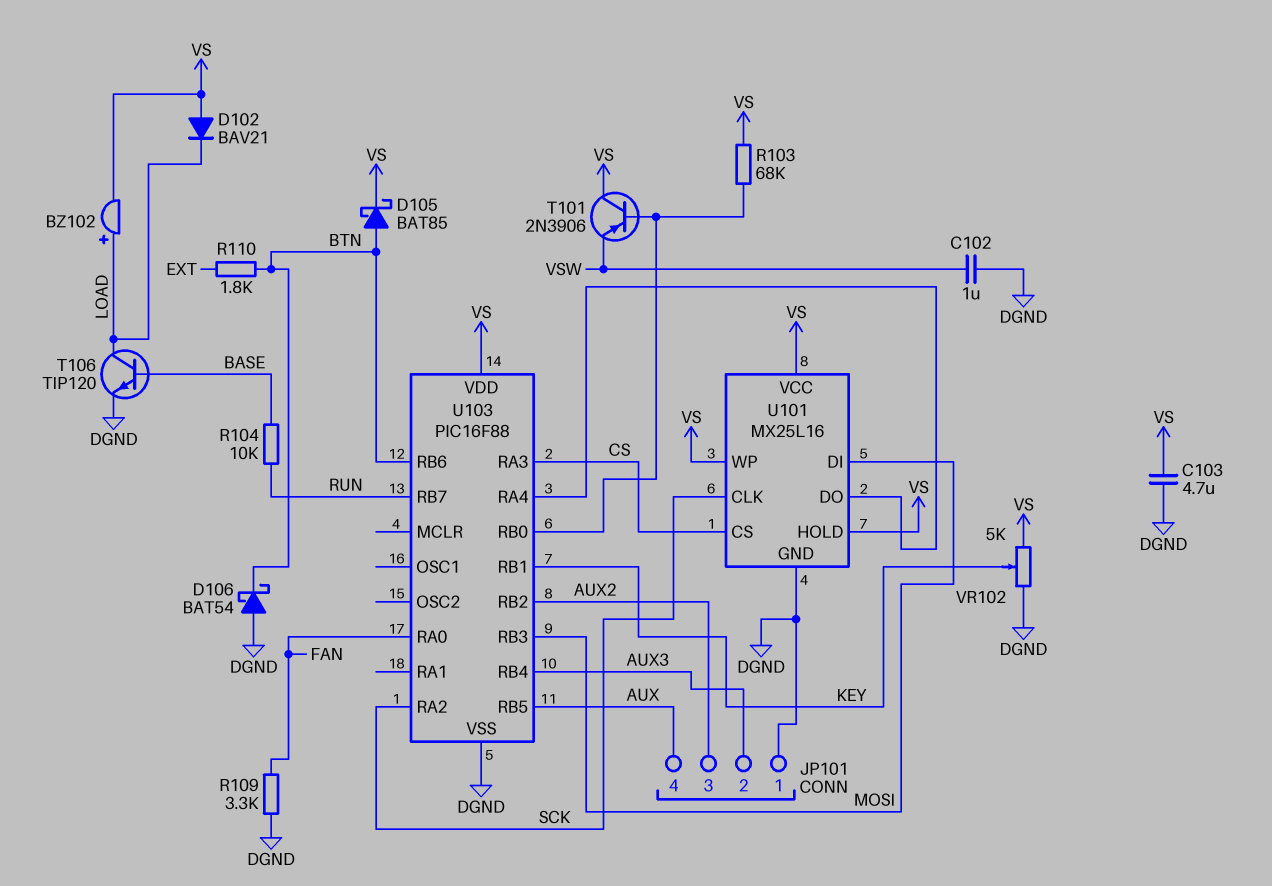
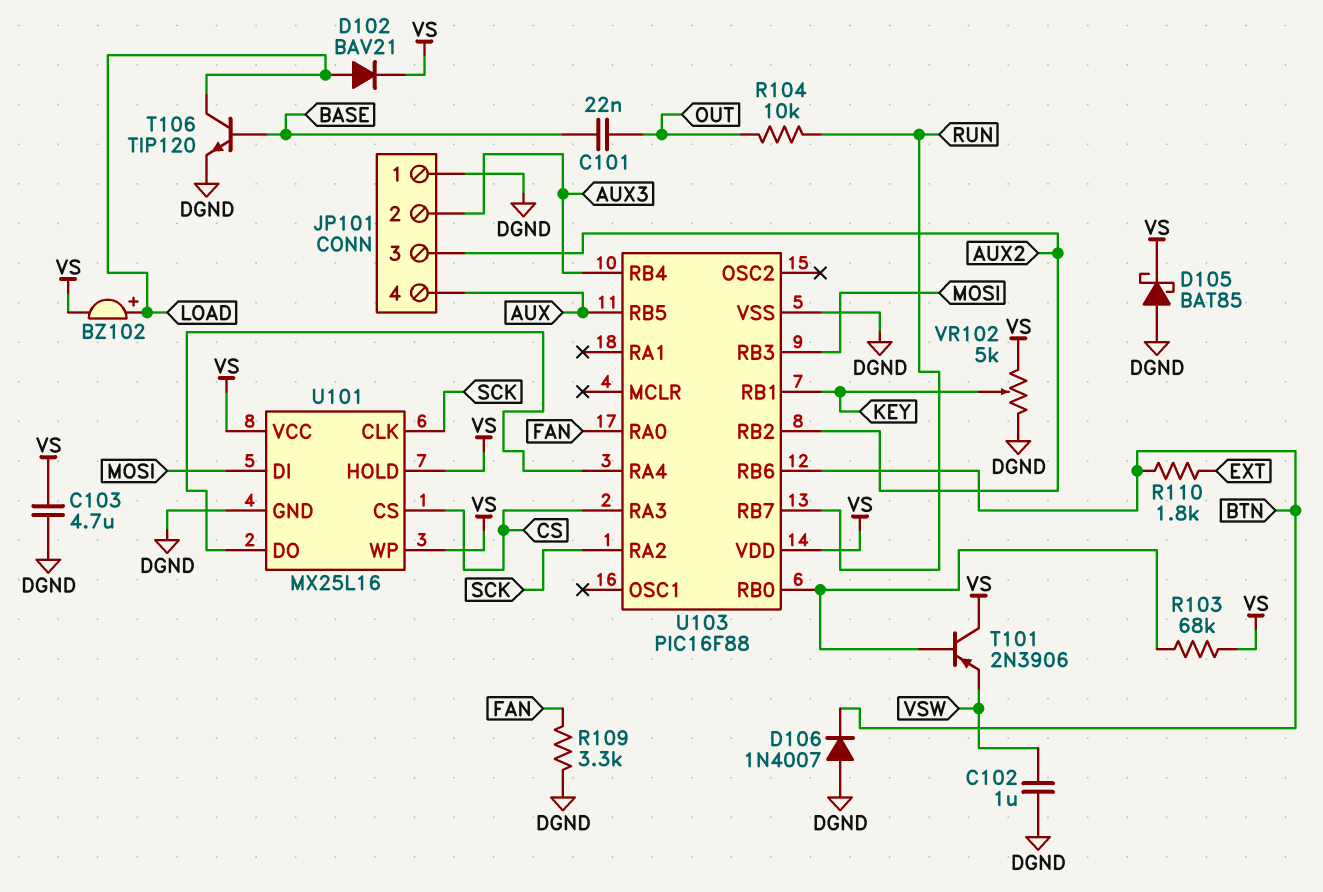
C101: none -> 22nF (BASE, OUT)
D102: diode BAV21 (A VS, K LOAD) -> diode BAV21 (A LOAD, K VS)
D105: schottky BAT85 (A BTN, K VS) -> schottky BAT85 (A DGND, K VS)
D106: schottky BAT54 (A DGND, K BTN) -> diode 1N4007 (A DGND, K BTN)
R104: 10k (BASE, RUN) -> 10k (OUT, RUN)

